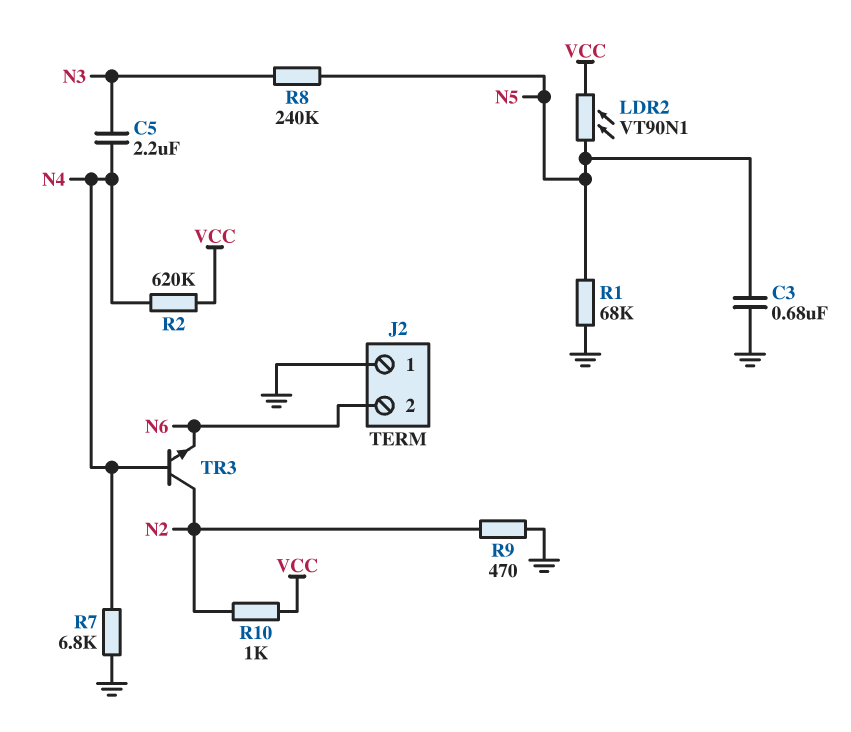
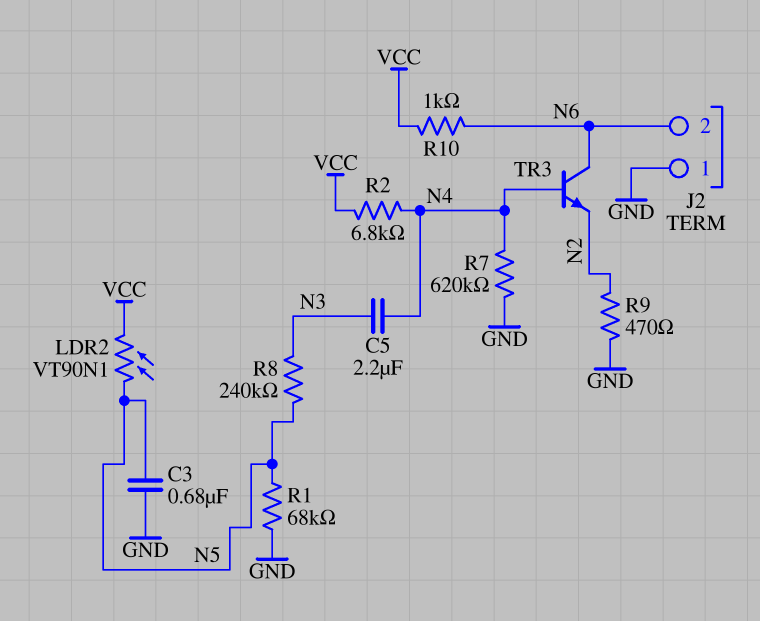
R2: 620k (N4, VCC) -> 6.8k (N4, VCC)
R7: 6.8k (GND, N4) -> 620k (GND, N4)
R10: 1k (N2, VCC) -> 1k (N6, VCC)
TR3: NPN (B N4, C N2, E N6) -> NPN (B N4, C N6, E N2)

